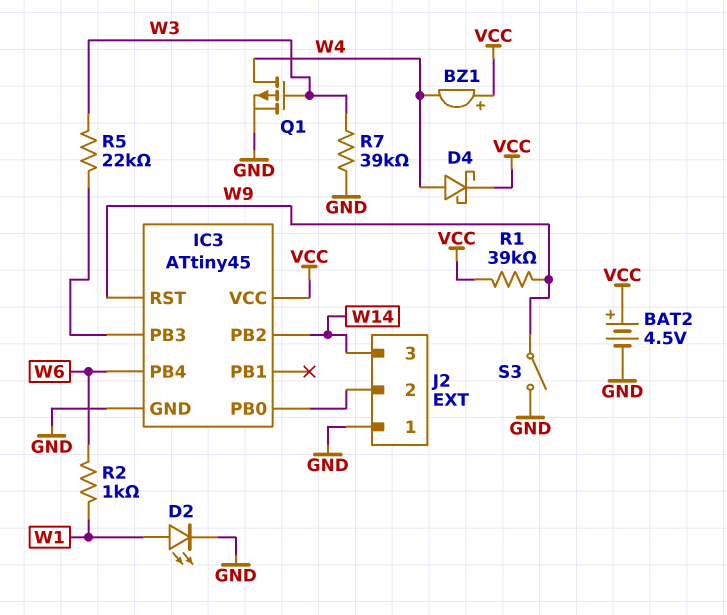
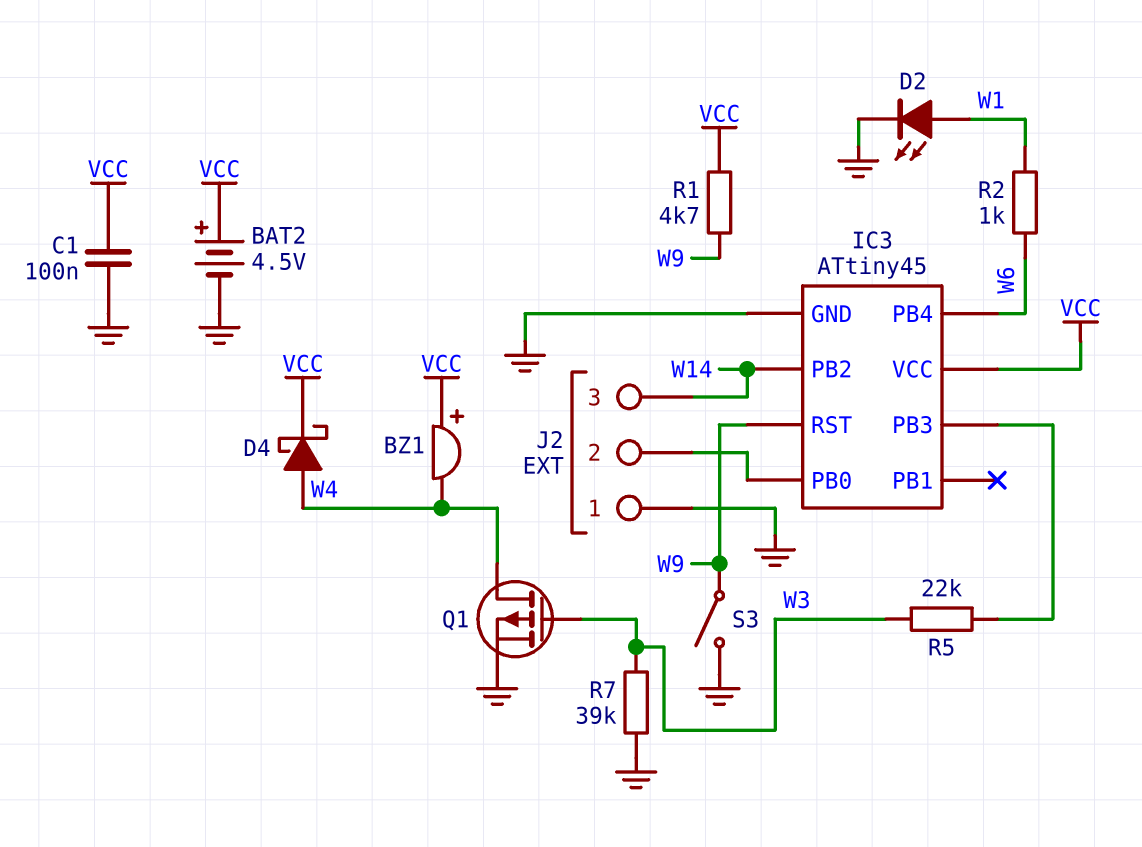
C1: none -> 100nF (GND, VCC)
R1: 39k (VCC, W9) -> 4.7k (VCC, W9)

